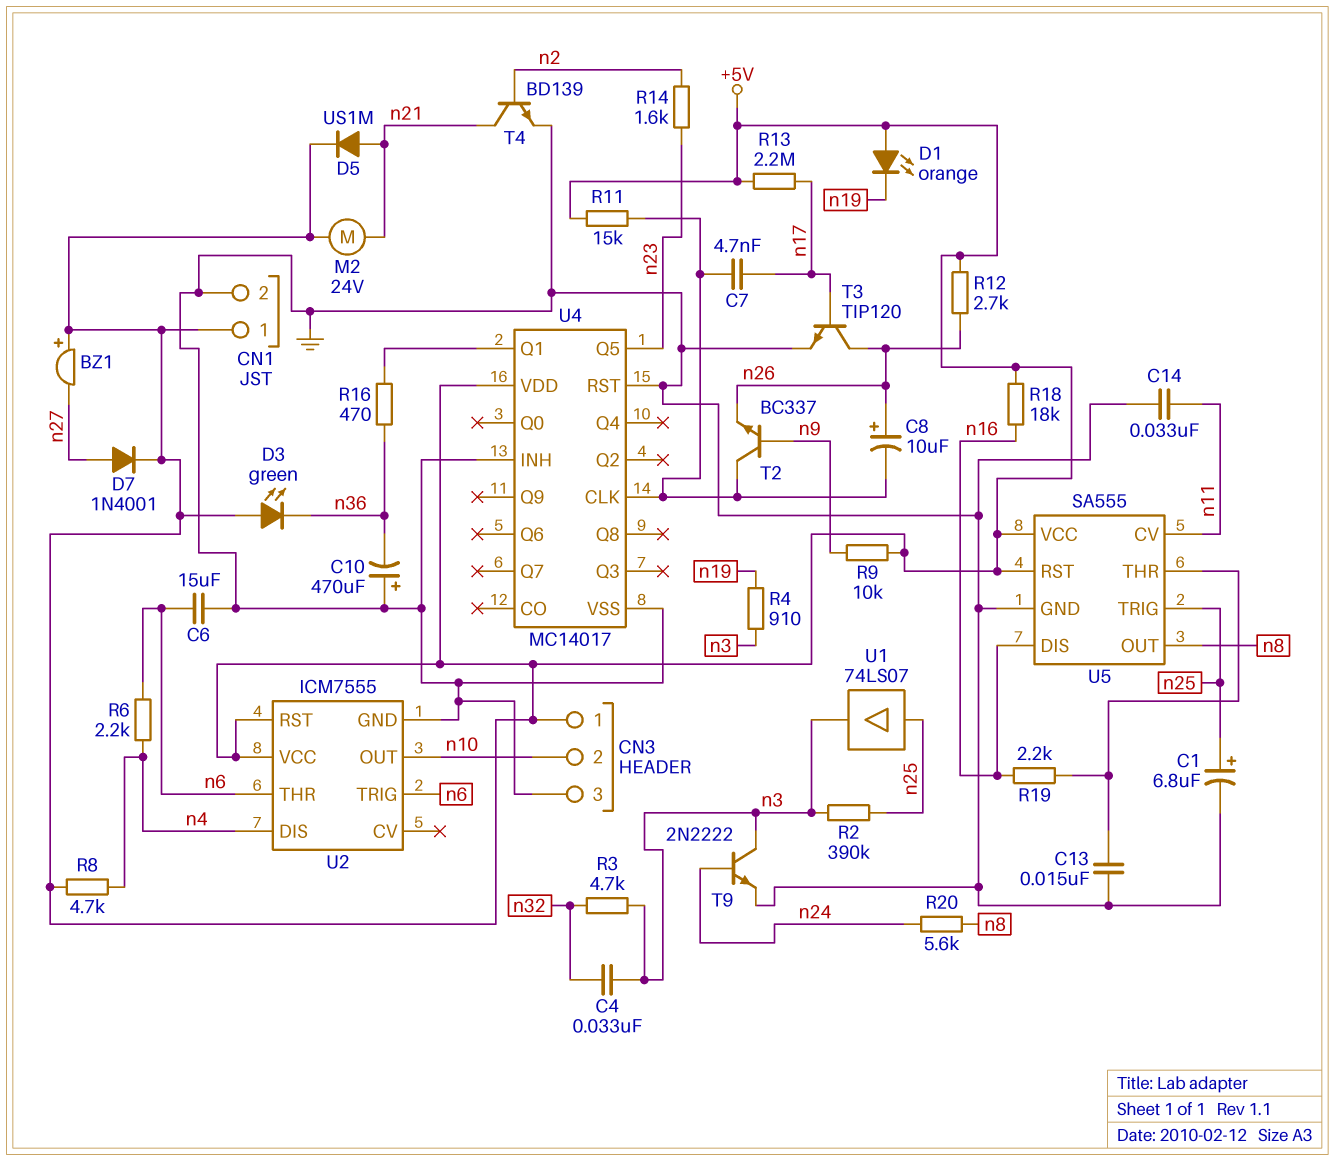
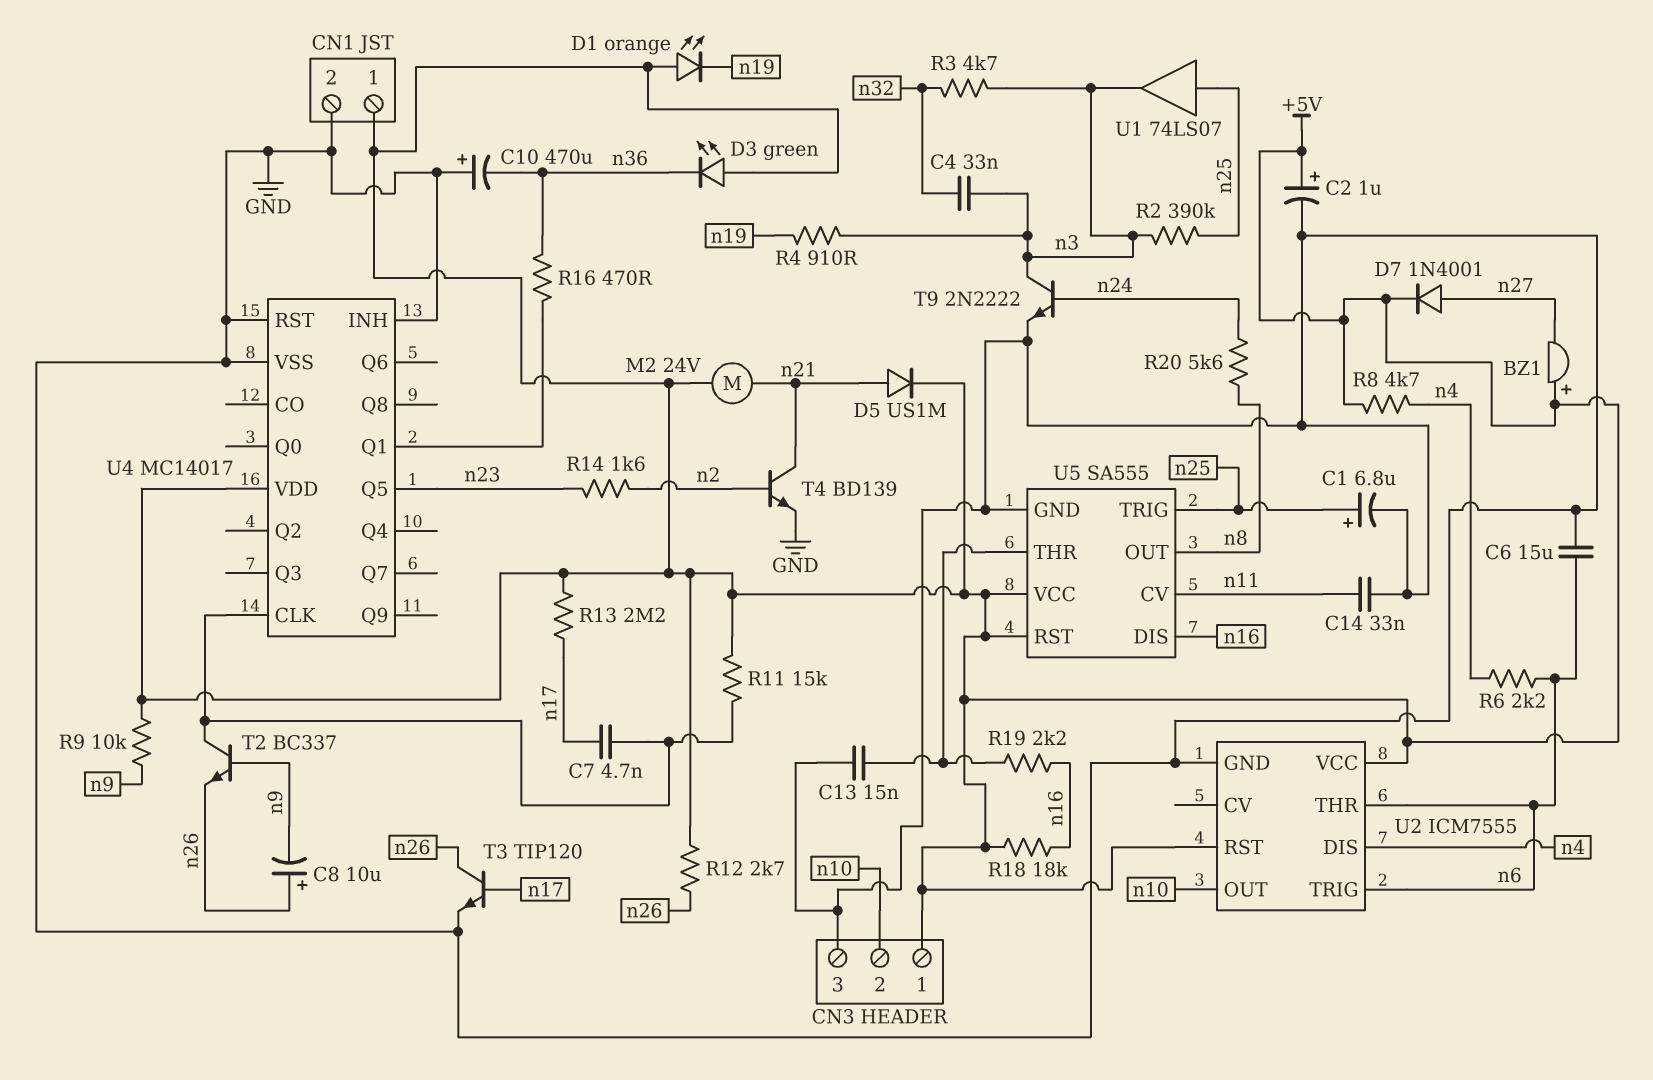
C2: none -> 1uF (plus +5V, minus GND)
C8: 10uF (plus n26, minus U4/CLK) -> 10uF (plus n26, minus n9)

